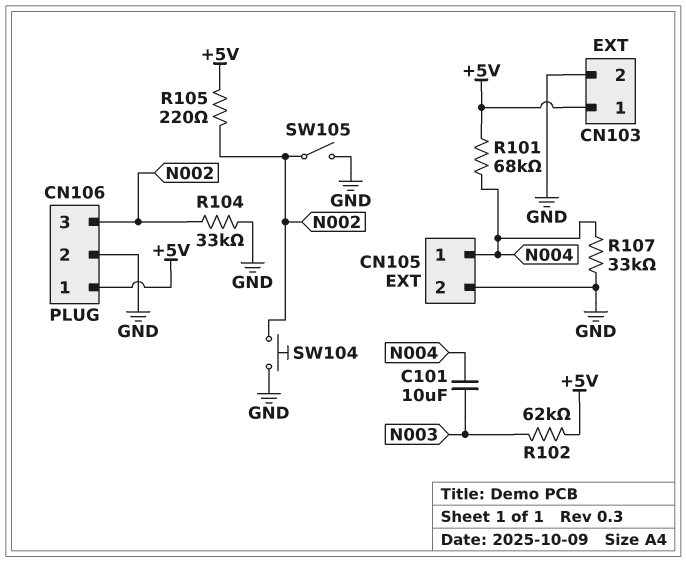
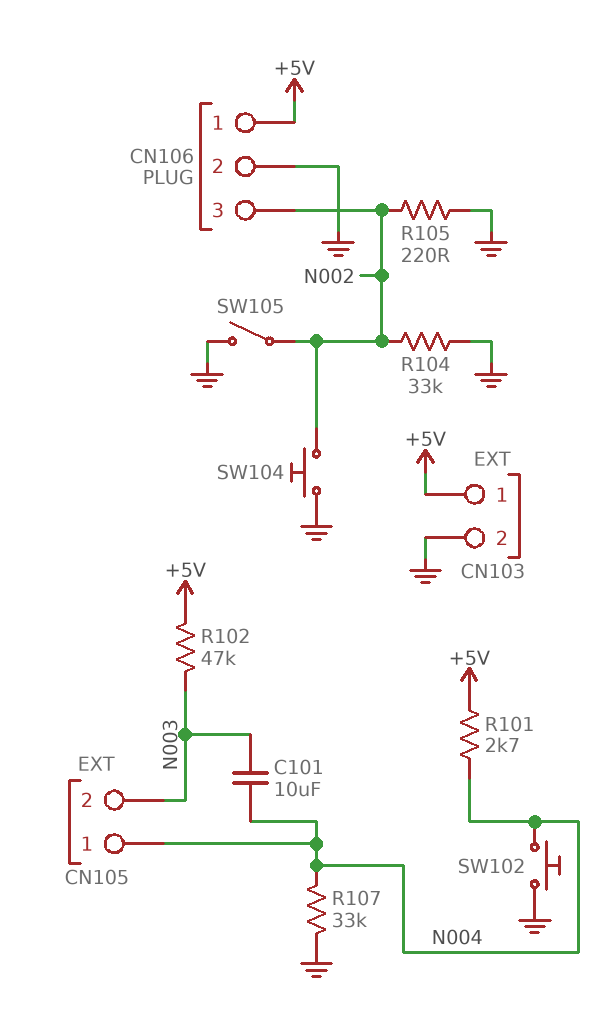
CN105 pin 2: GND -> N003
R101: 68k (+5V, N004) -> 2.7k (+5V, N004)
R102: 62k (+5V, N003) -> 47k (+5V, N003)
R105: 220 (+5V, N002) -> 220 (GND, N002)
SW102: none -> button (GND, N004)

